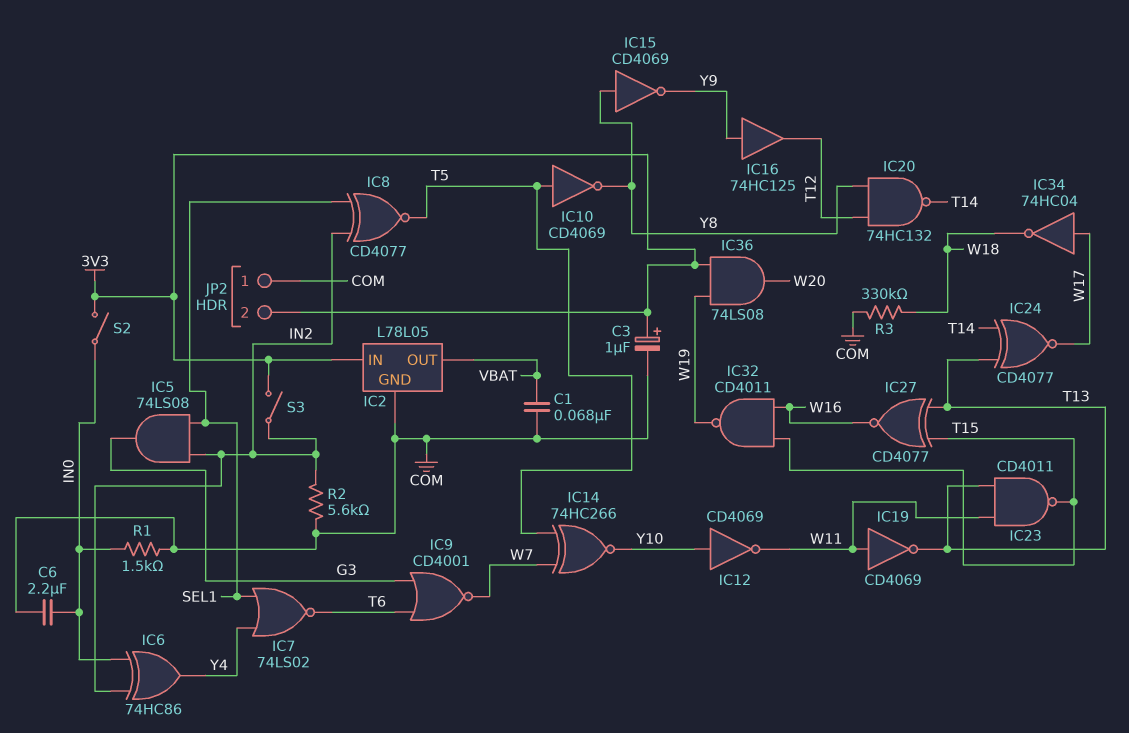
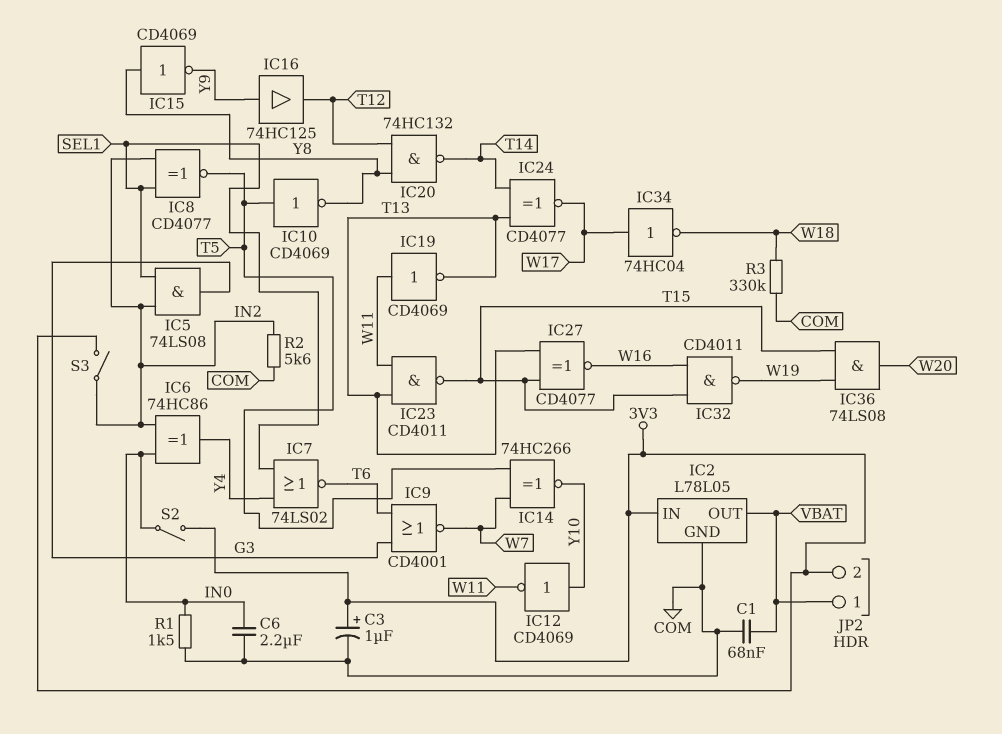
IC36: AND 74LS08 (in 3V3, in W19, out W20) -> AND 74LS08 (in T15, in W19, out W20)
JP2 pin 1: COM -> VBAT

